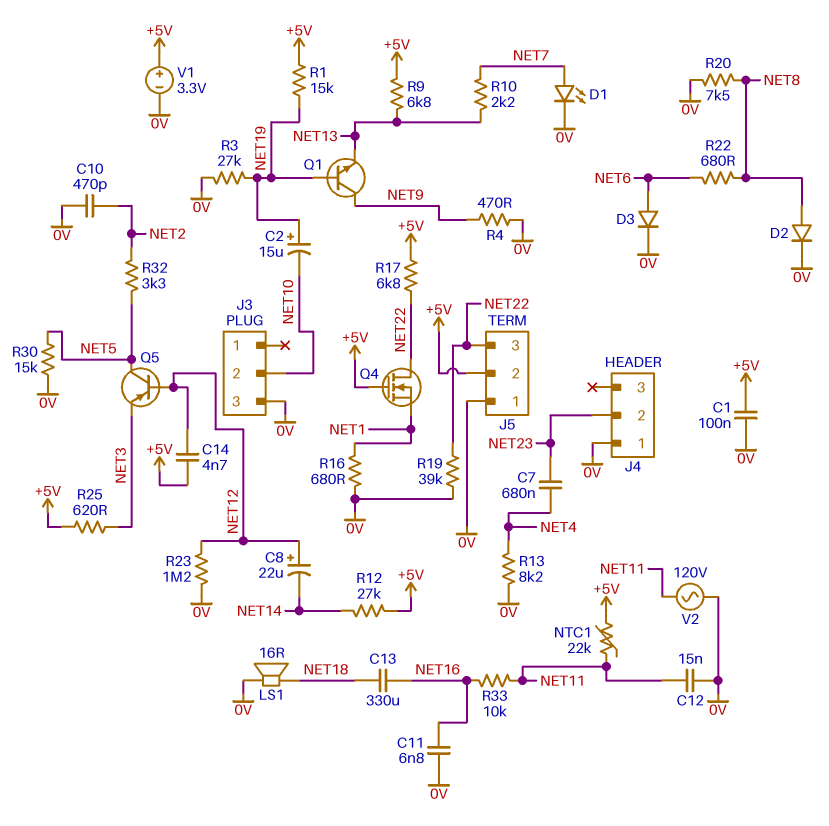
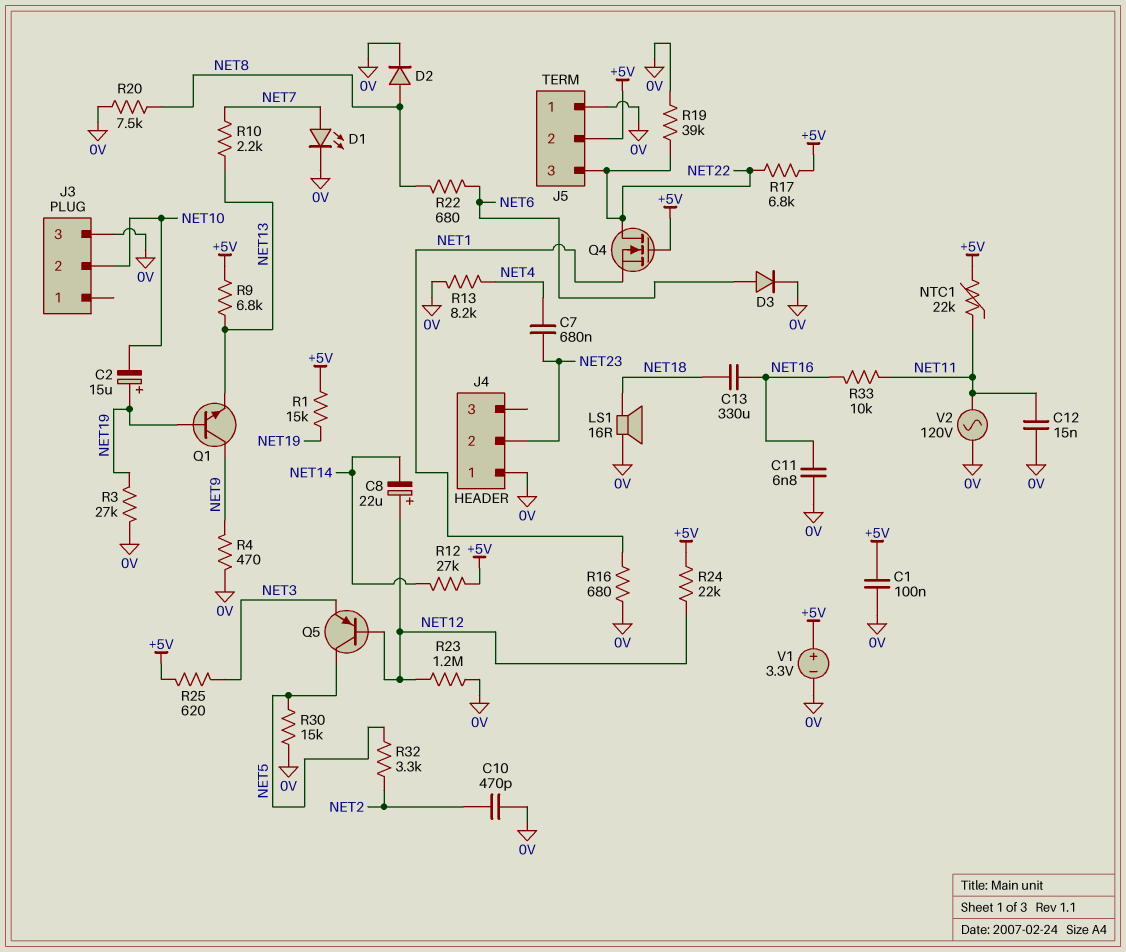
C14: 4.7nF (+5V, NET12) -> none
R24: none -> 22k (+5V, NET12)

